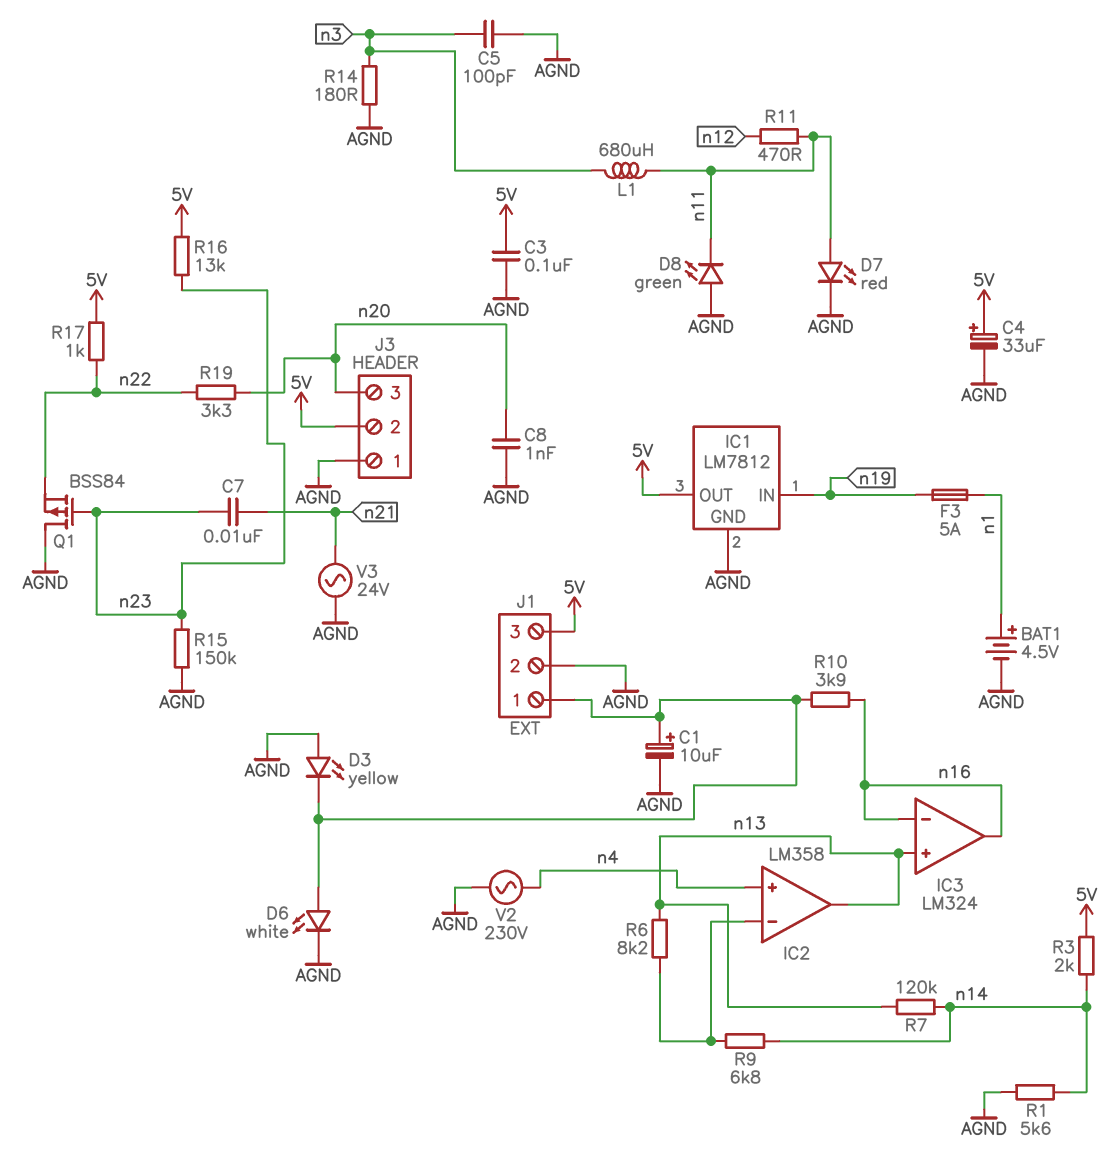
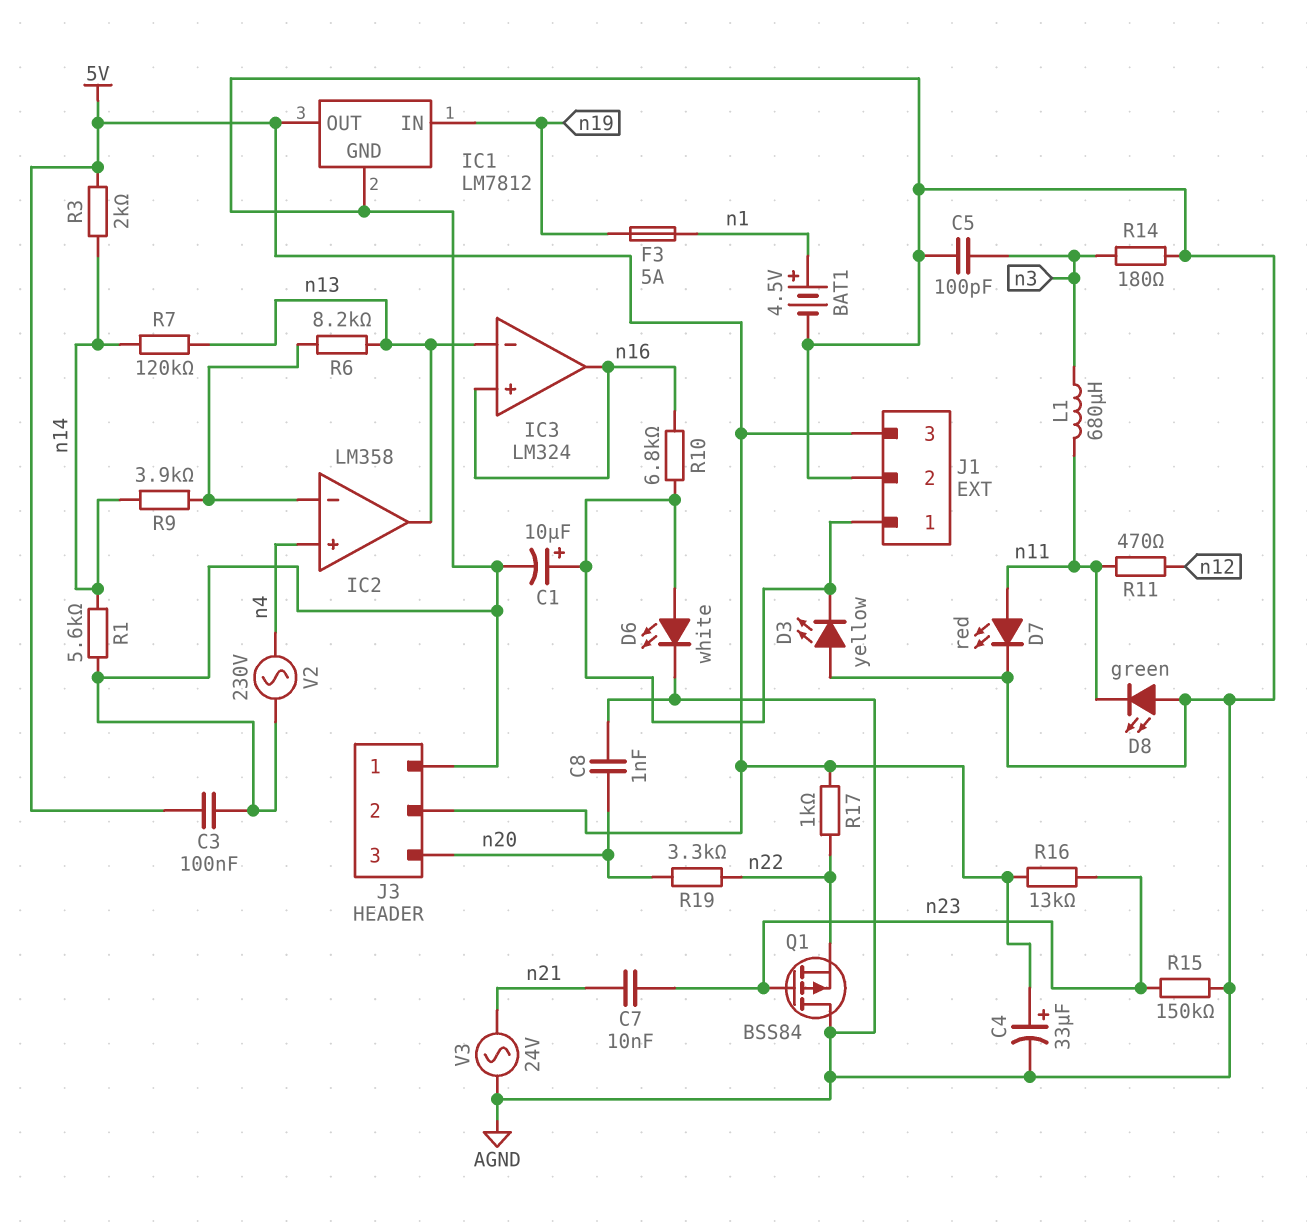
IC3 pin in+: n13 -> n16
IC3 pin in-: n16 -> n13
R9: 6.8k (IC2/in-, n14) -> 3.9k (IC2/in-, n14)
R10: 3.9k (J1/1, n16) -> 6.8k (J1/1, n16)

